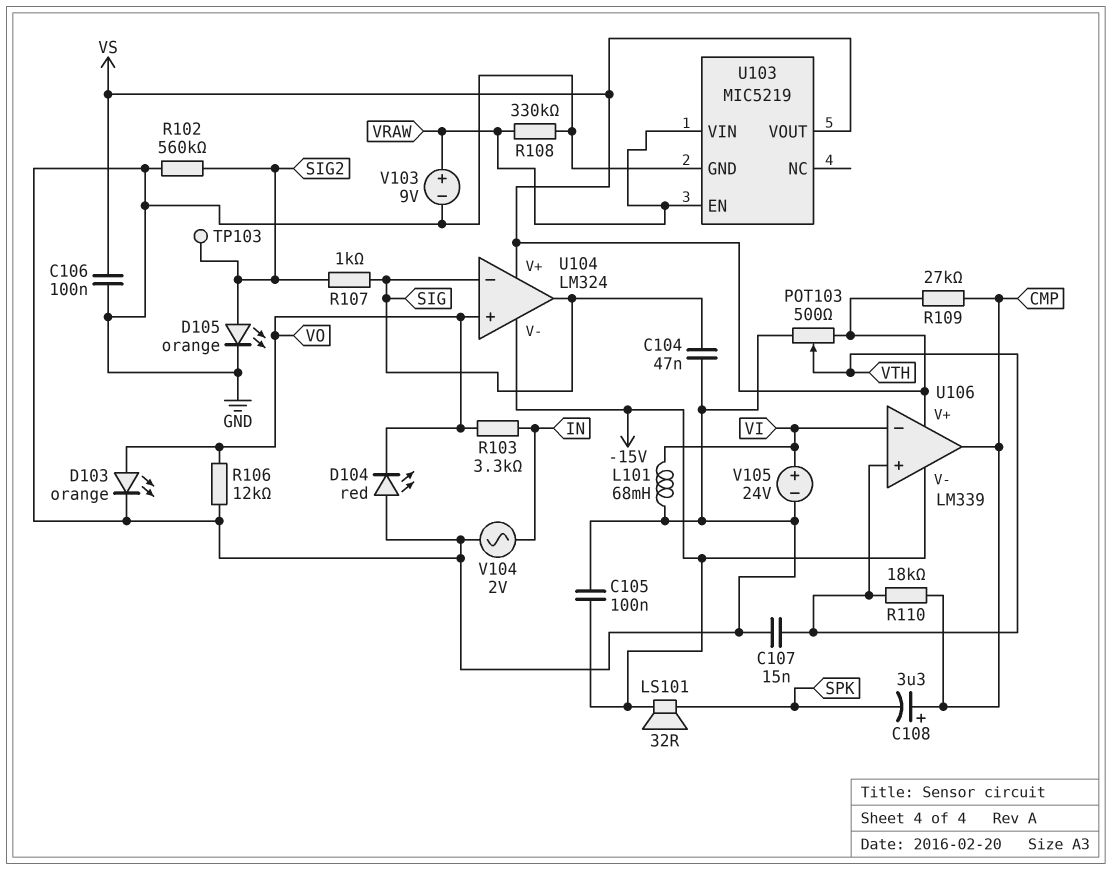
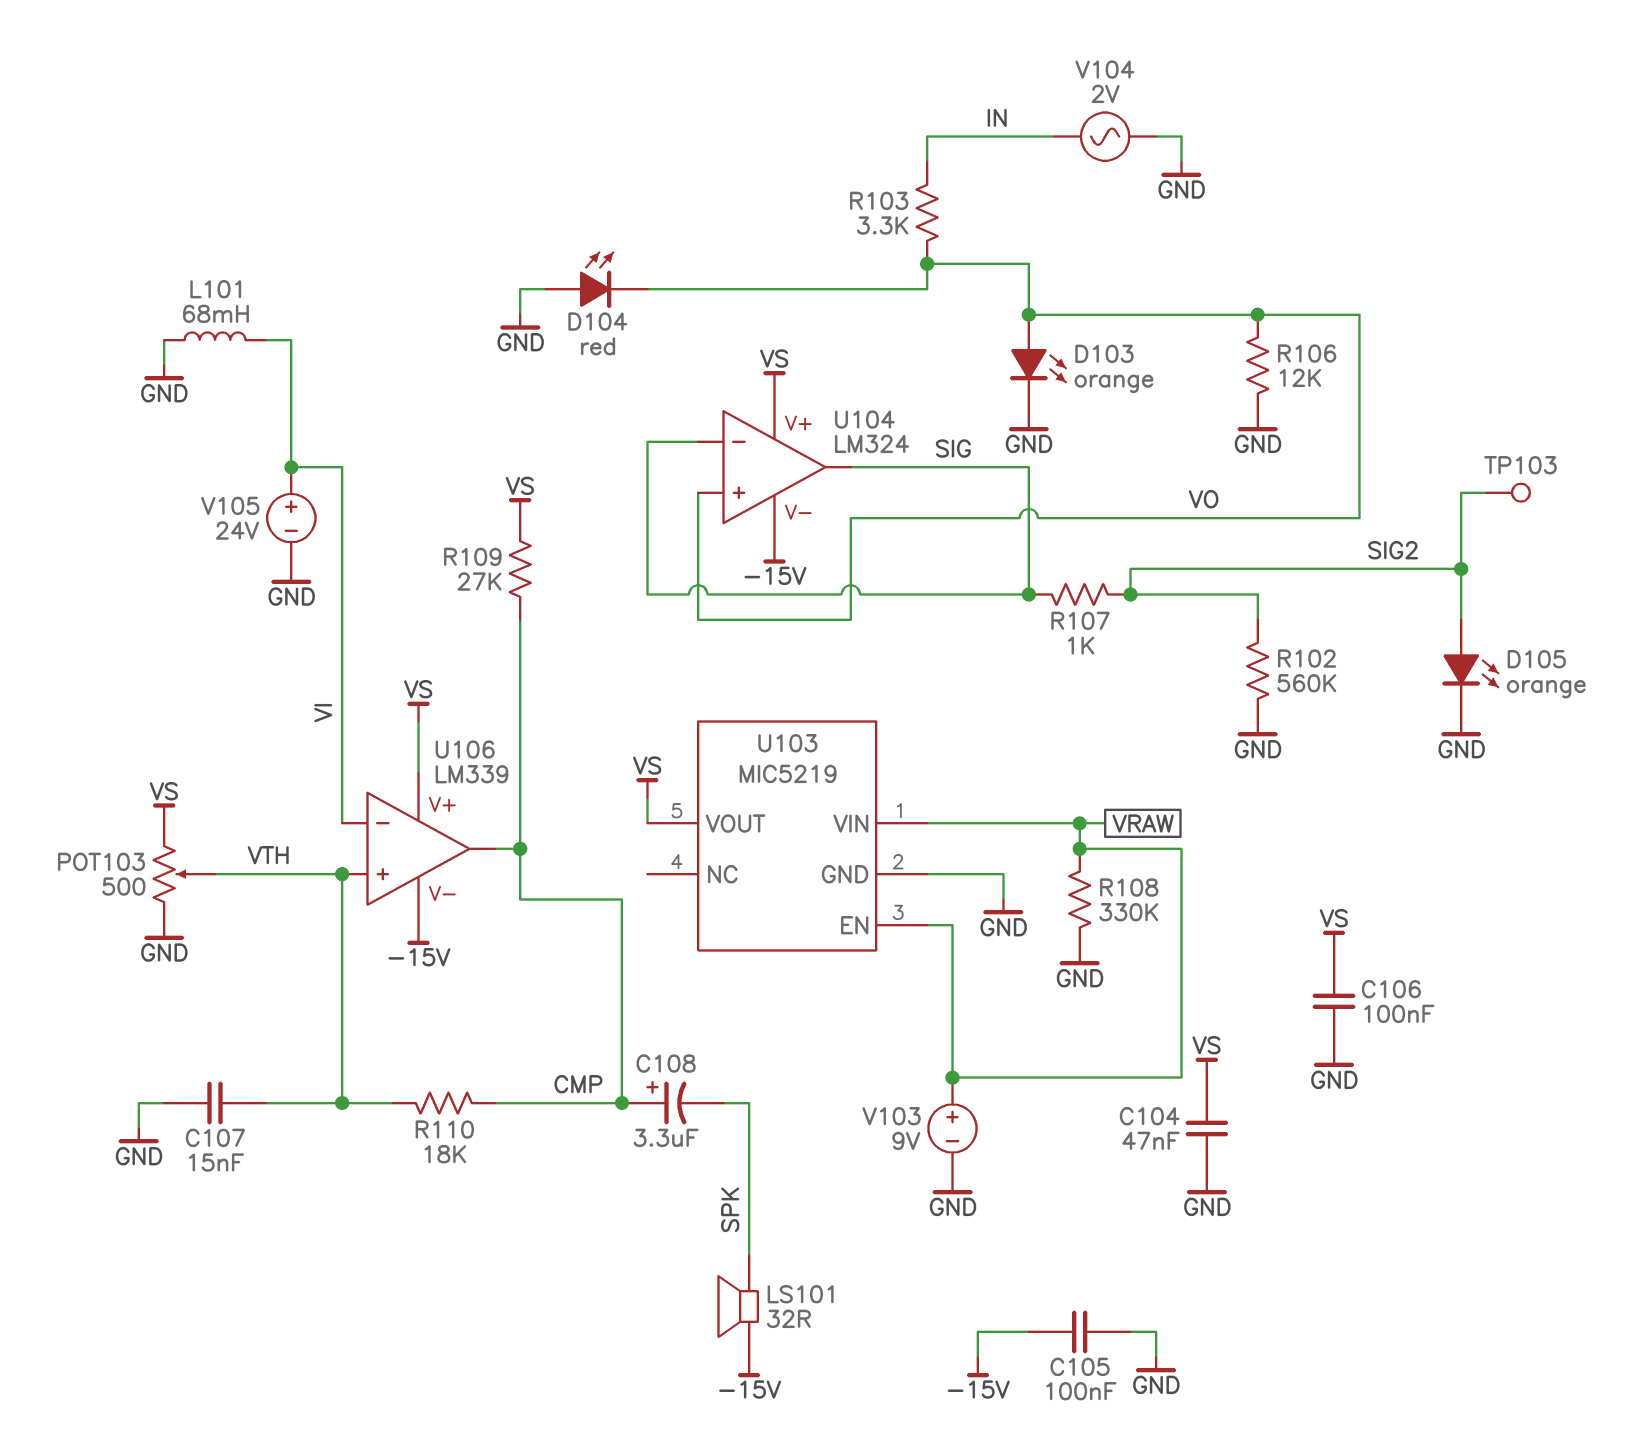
C104: 47nF (GND, SIG) -> 47nF (GND, VS)

